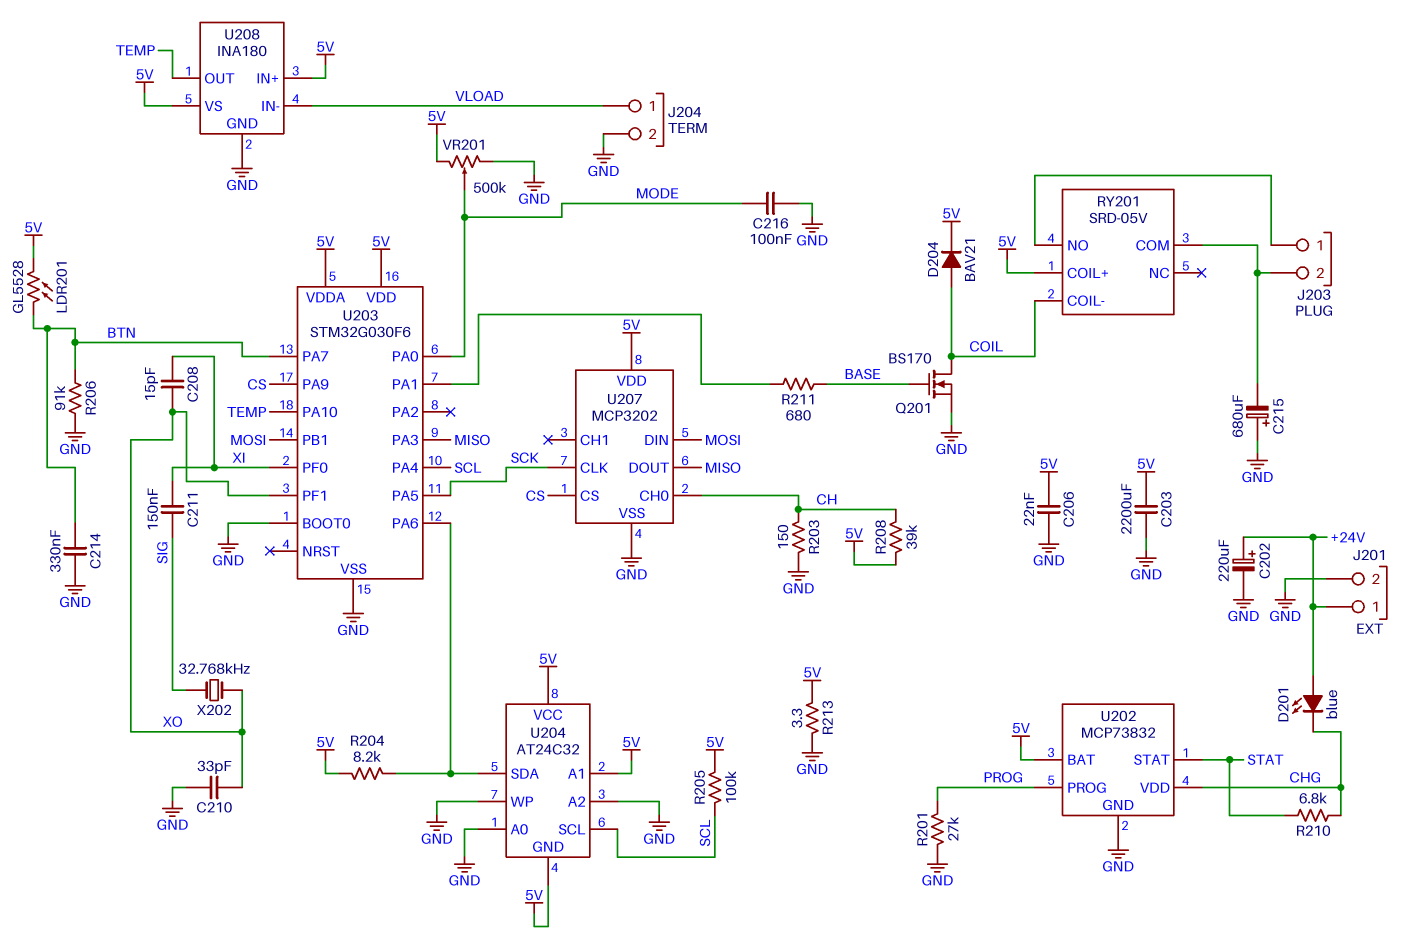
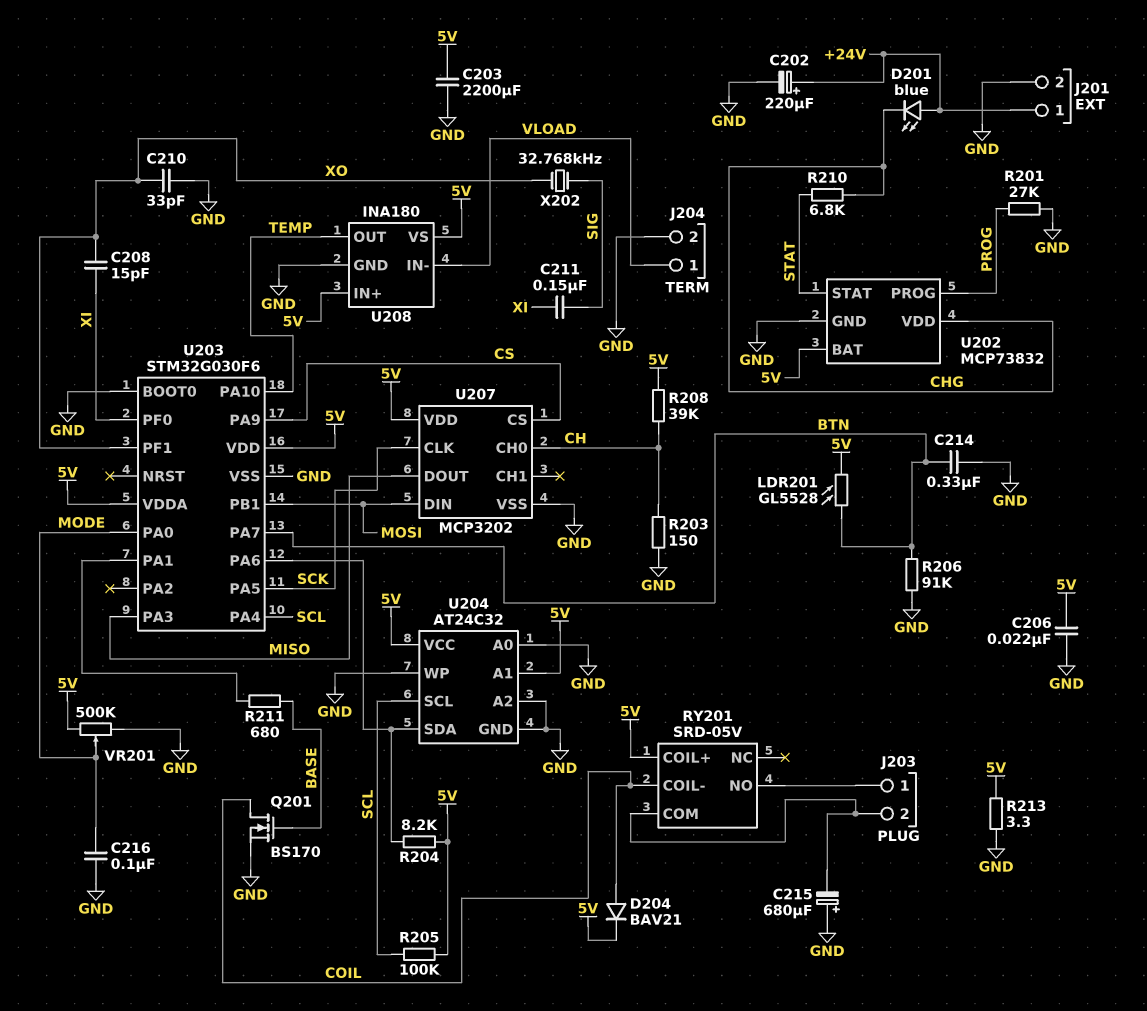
U204 pin GND: 5V -> GND

